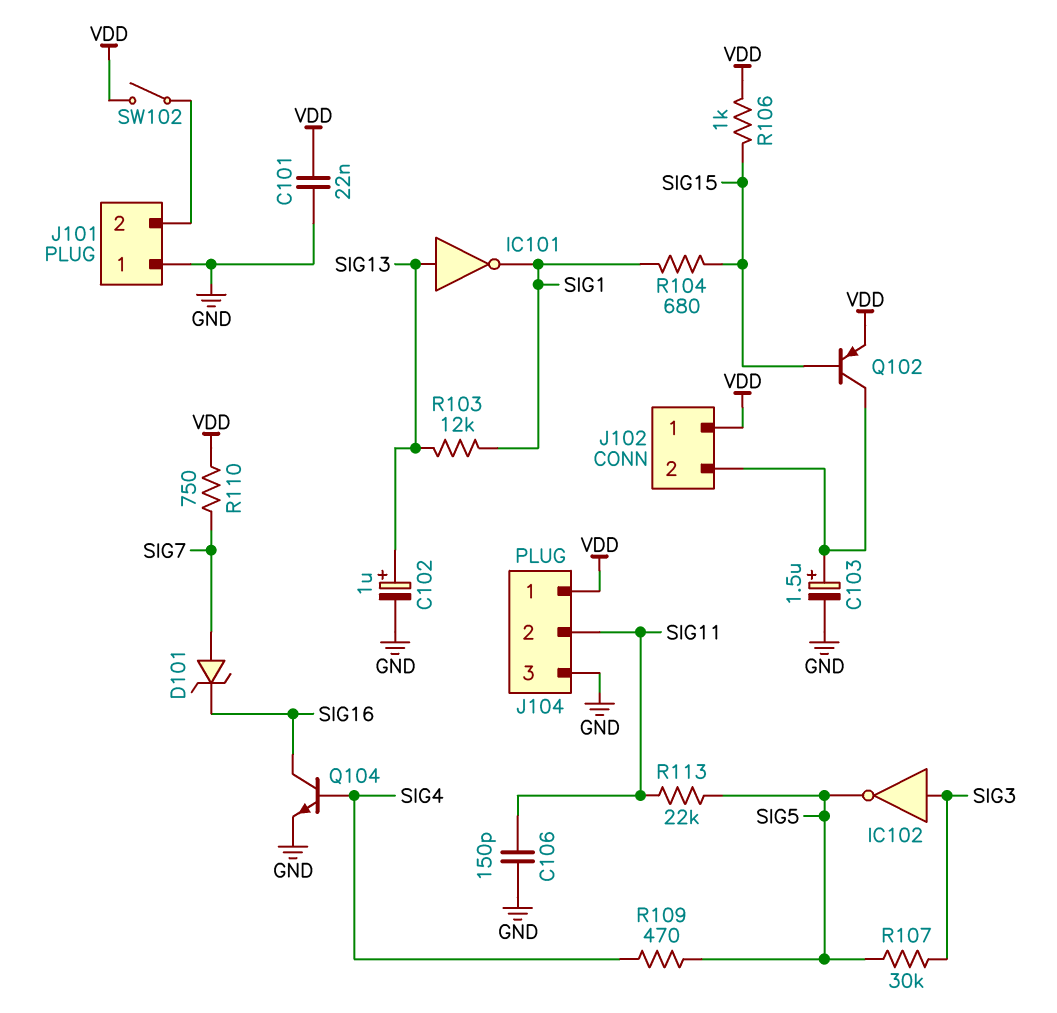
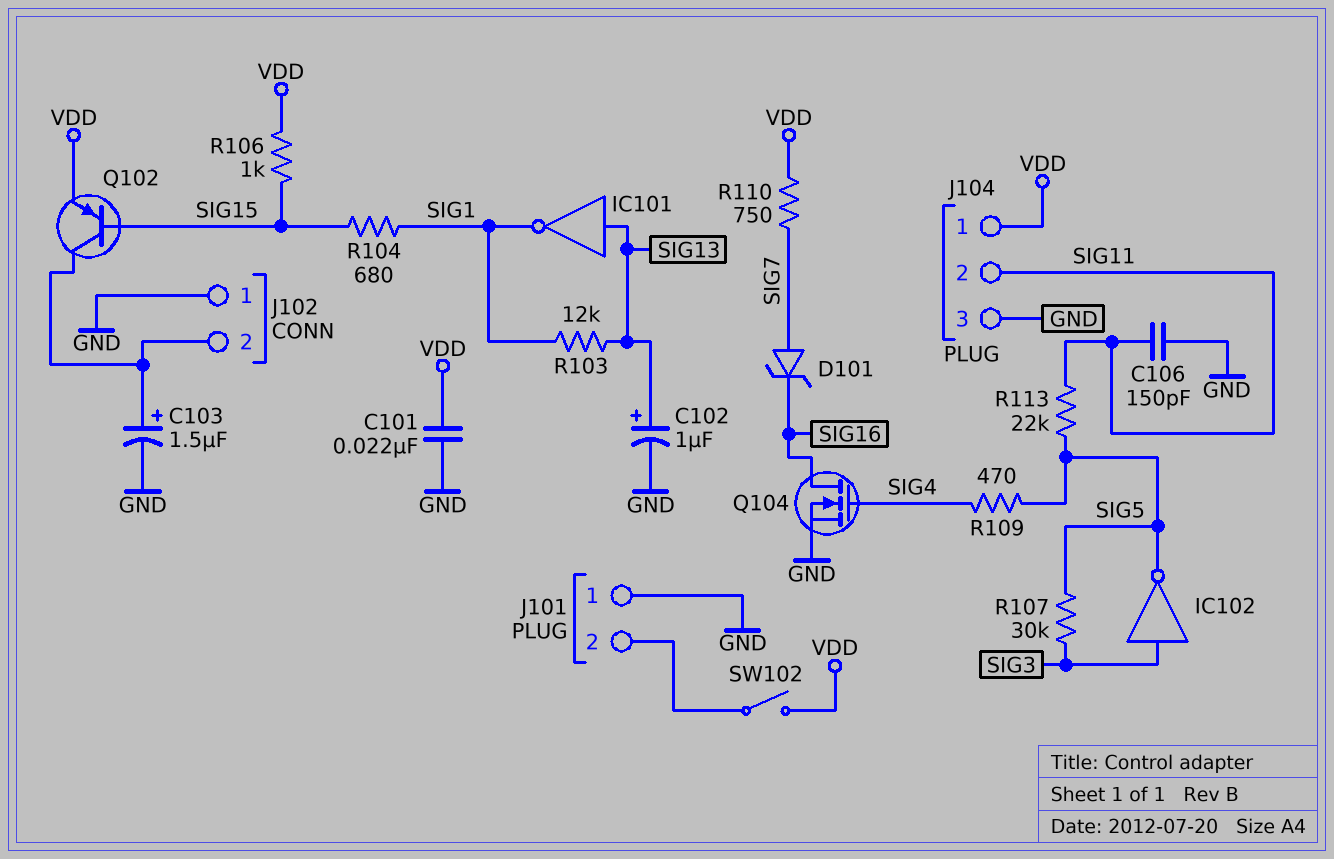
J102 pin 1: VDD -> GND
Q104: NPN (B SIG4, C SIG16, E GND) -> NMOS (G SIG4, D SIG16, S GND)

